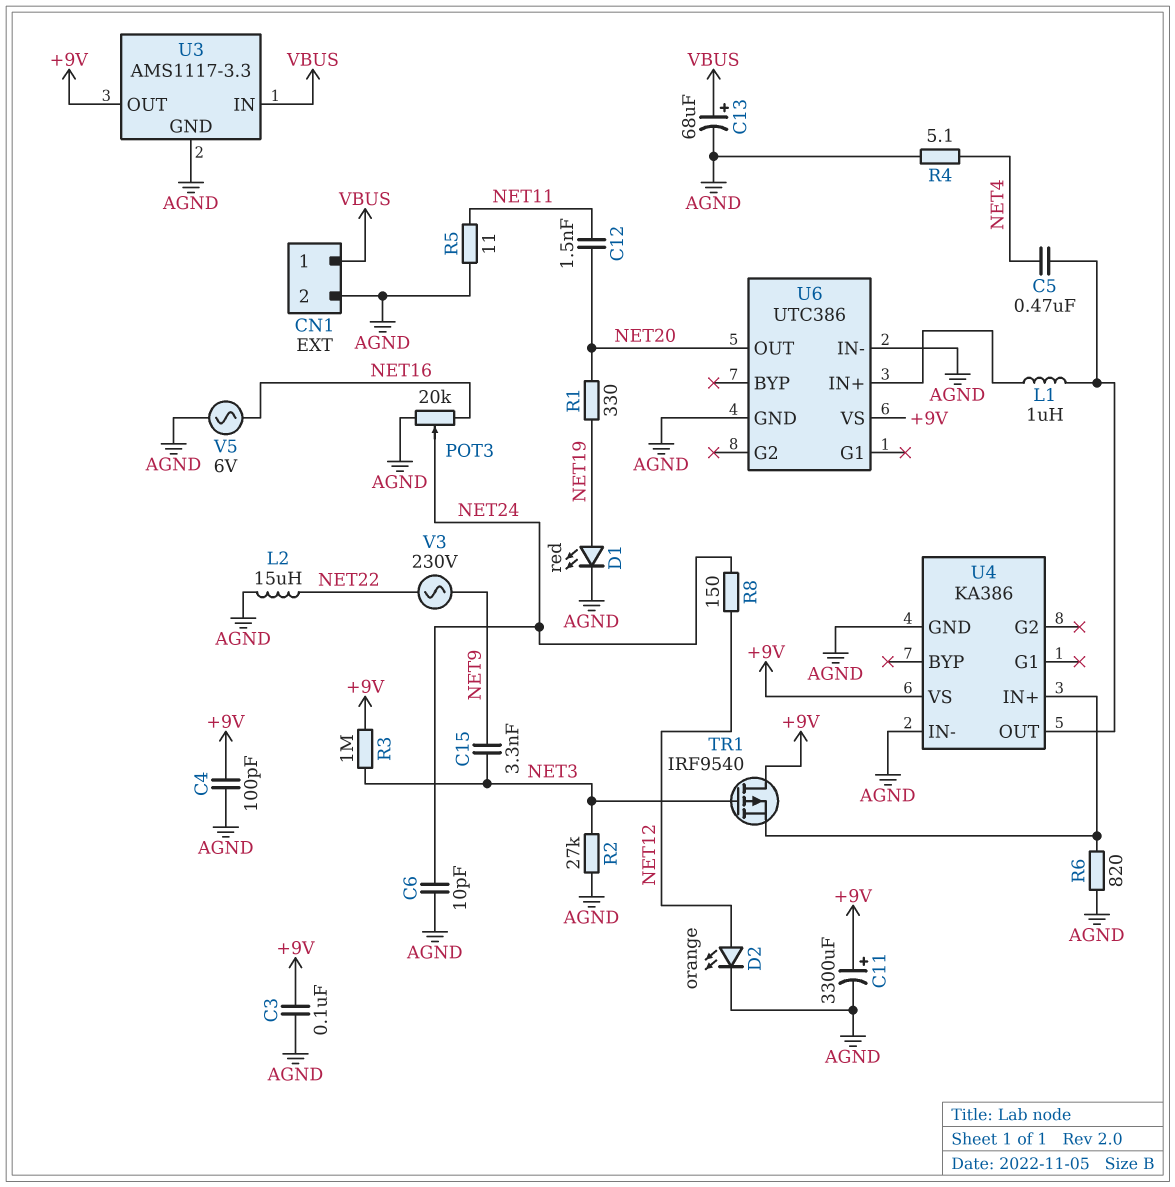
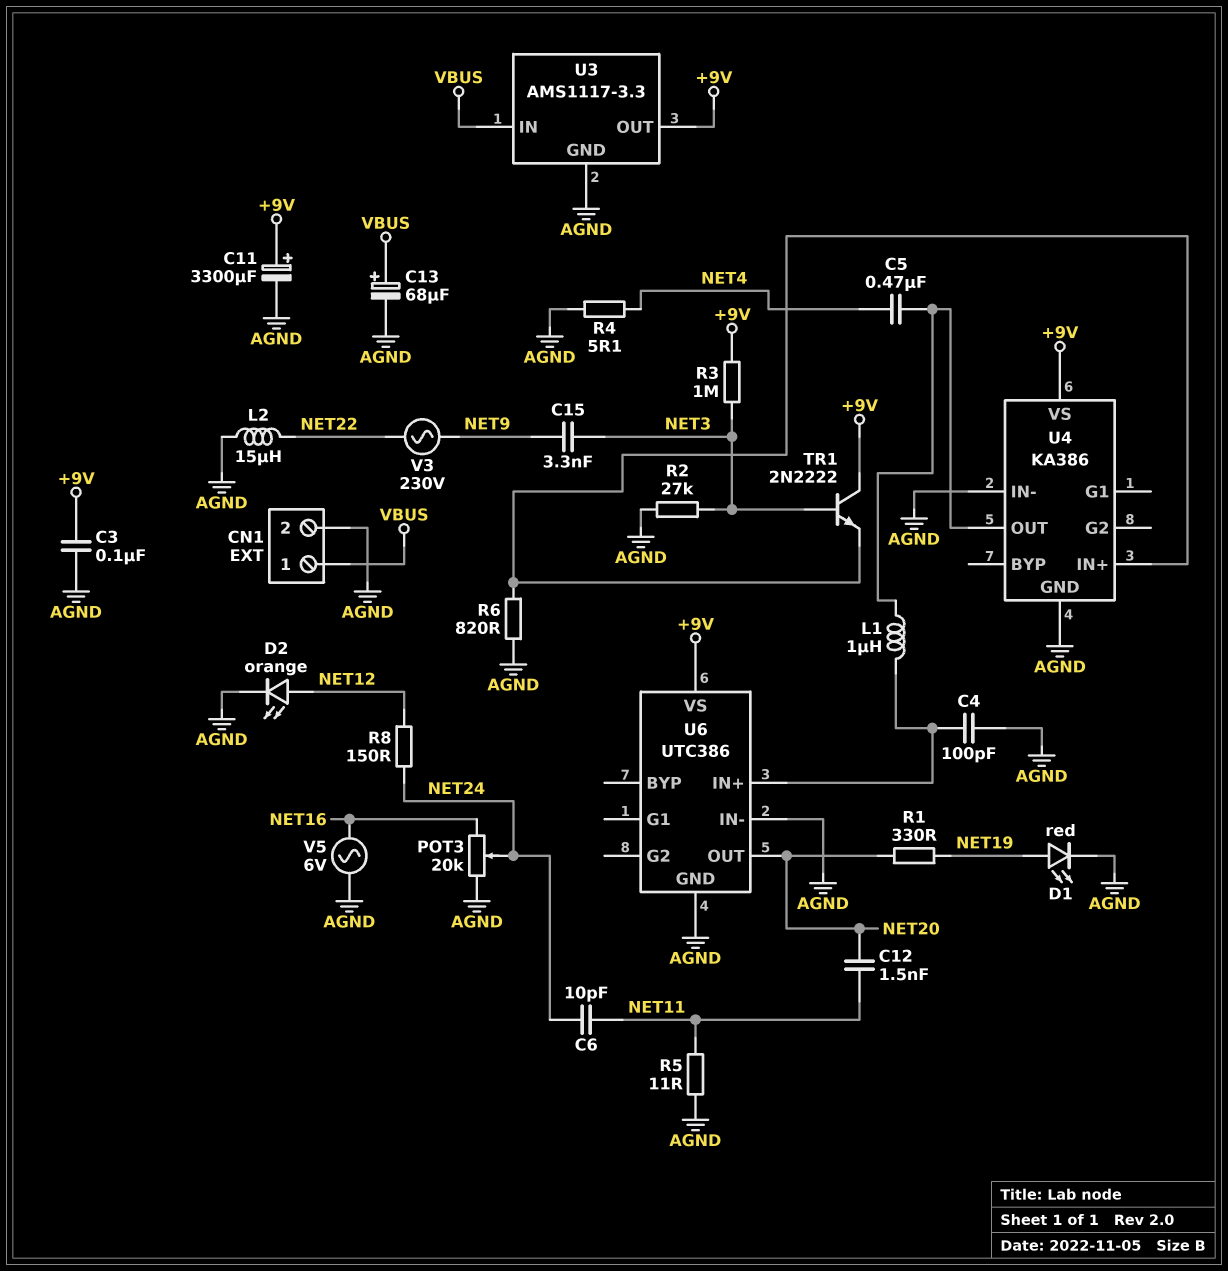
C4: 100pF (+9V, AGND) -> 100pF (AGND, U6/IN+)
C6: 10pF (AGND, NET24) -> 10pF (NET11, NET24)
TR1: PMOS IRF9540 (G NET3, D +9V, S U4/IN+) -> NPN 2N2222 (B NET3, C +9V, E U4/IN+)

